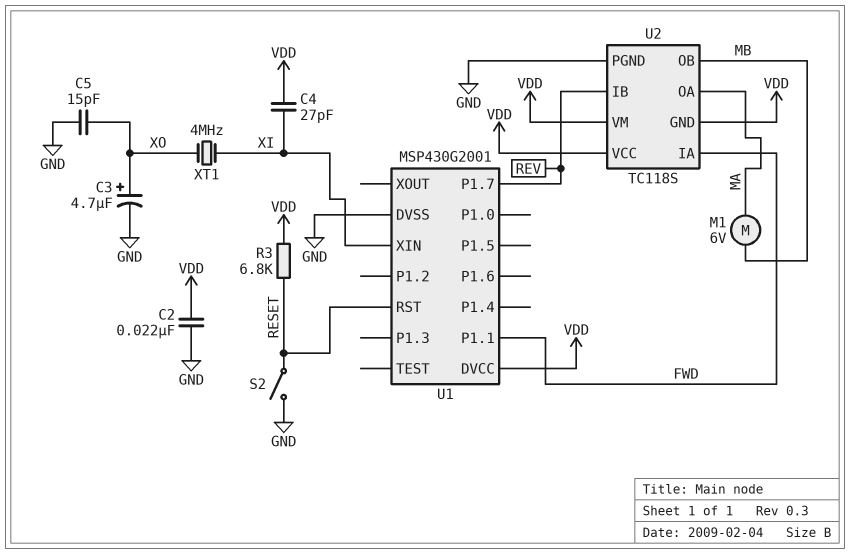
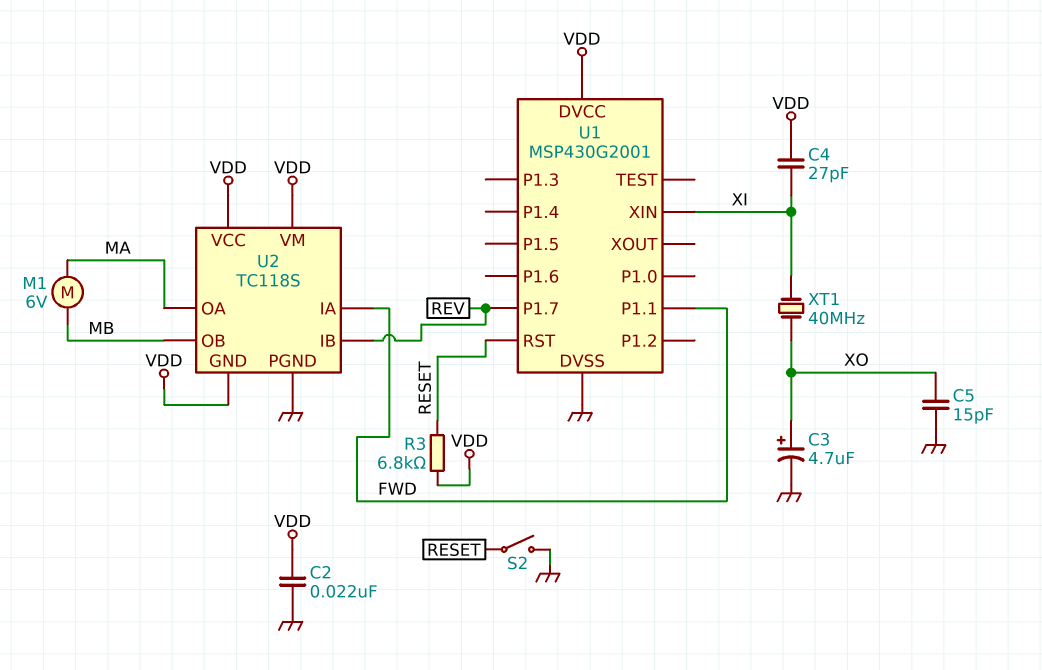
XT1: 4MHz (XI, XO) -> 40MHz (XI, XO)

